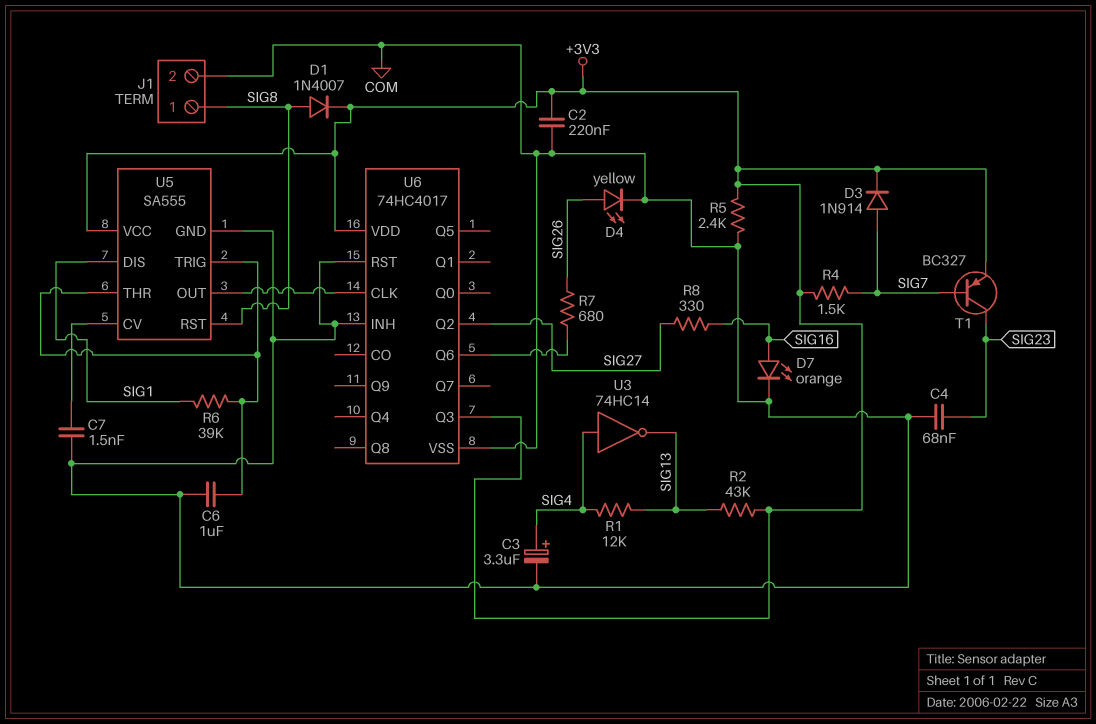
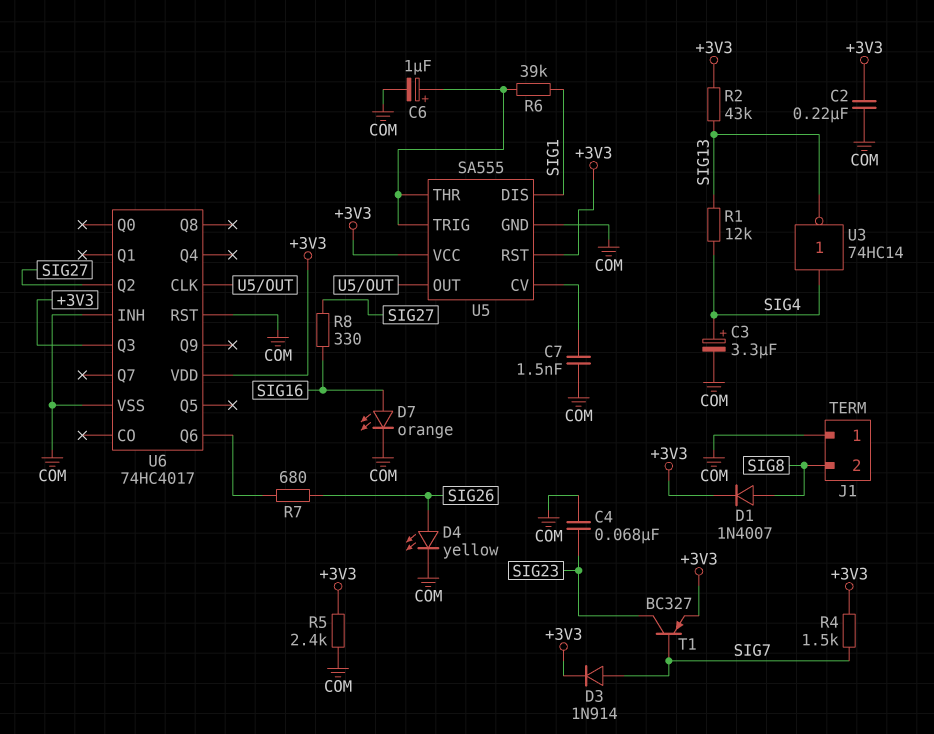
C6: 1uF (COM, U5/THR) -> 1uF (plus U5/THR, minus COM)
J1 pin 1: SIG8 -> COM
J1 pin 2: COM -> SIG8
U5 pin RST: SIG8 -> +3V3

